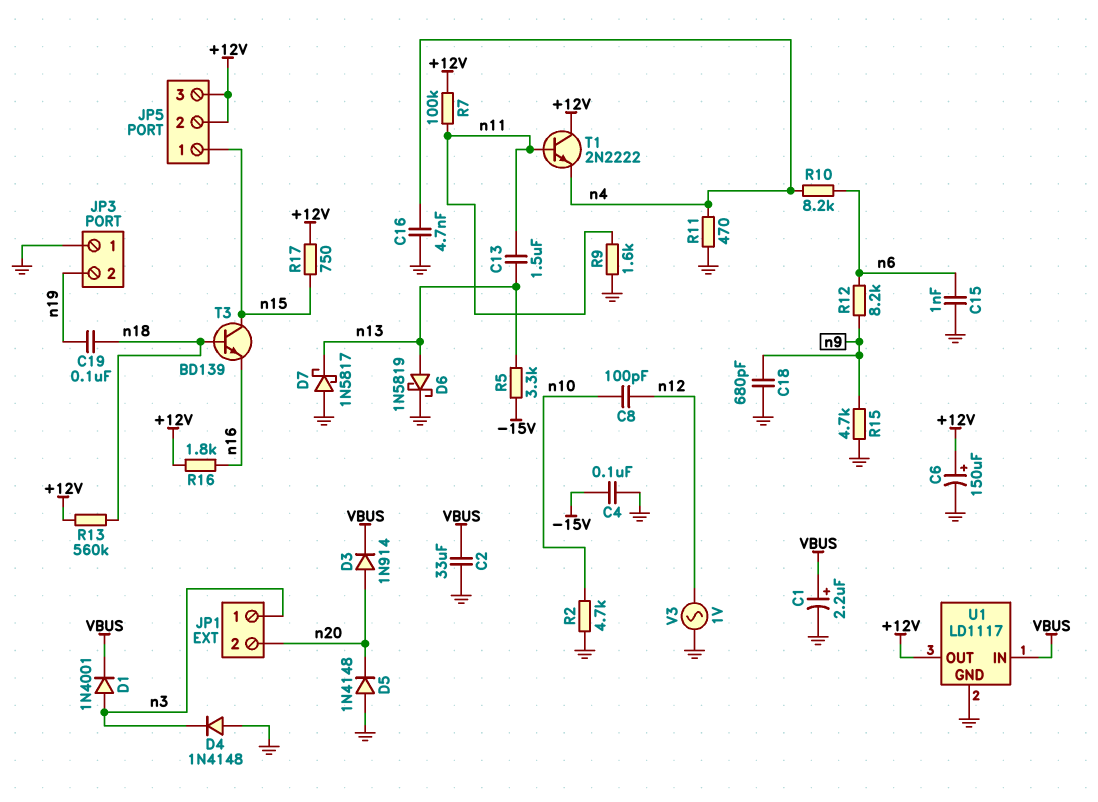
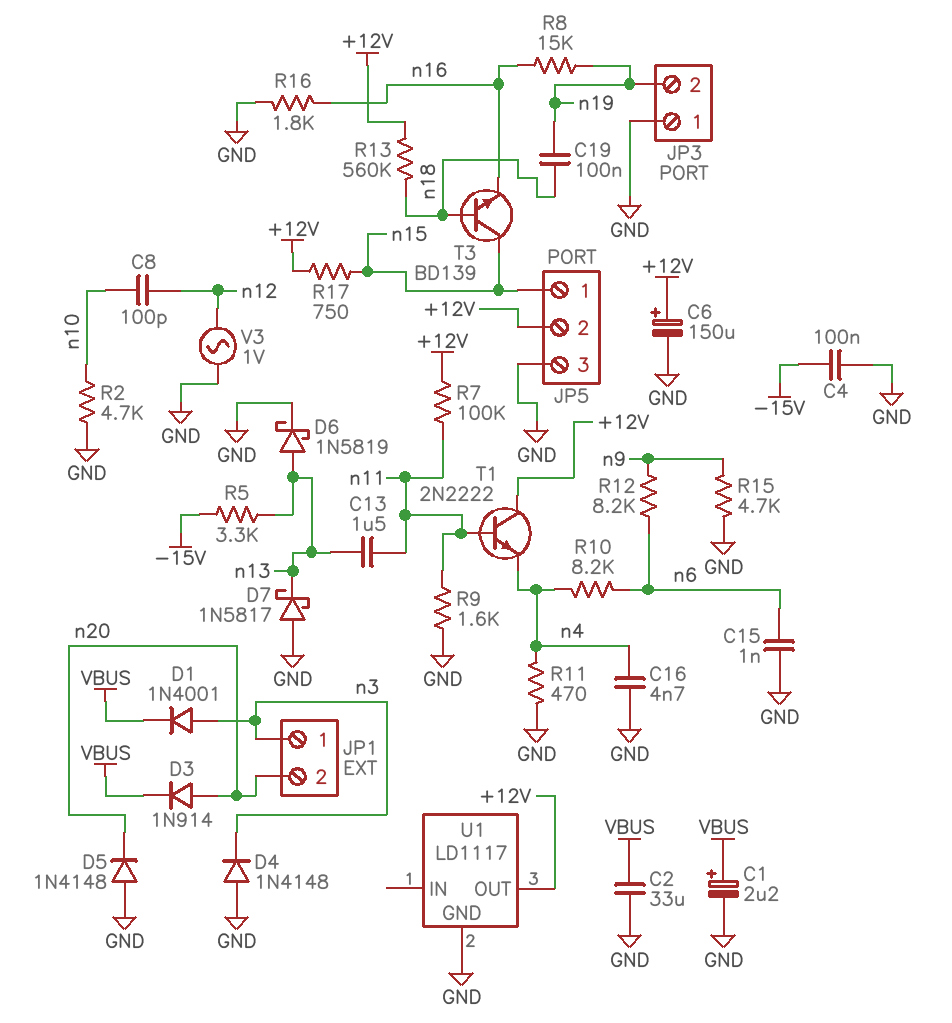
C18: 680pF (GND, n9) -> none
JP5 pin 3: +12V -> GND
R8: none -> 15k (n16, n19)
R16: 1.8k (+12V, n16) -> 1.8k (GND, n16)
U1 pin IN: VBUS -> none

